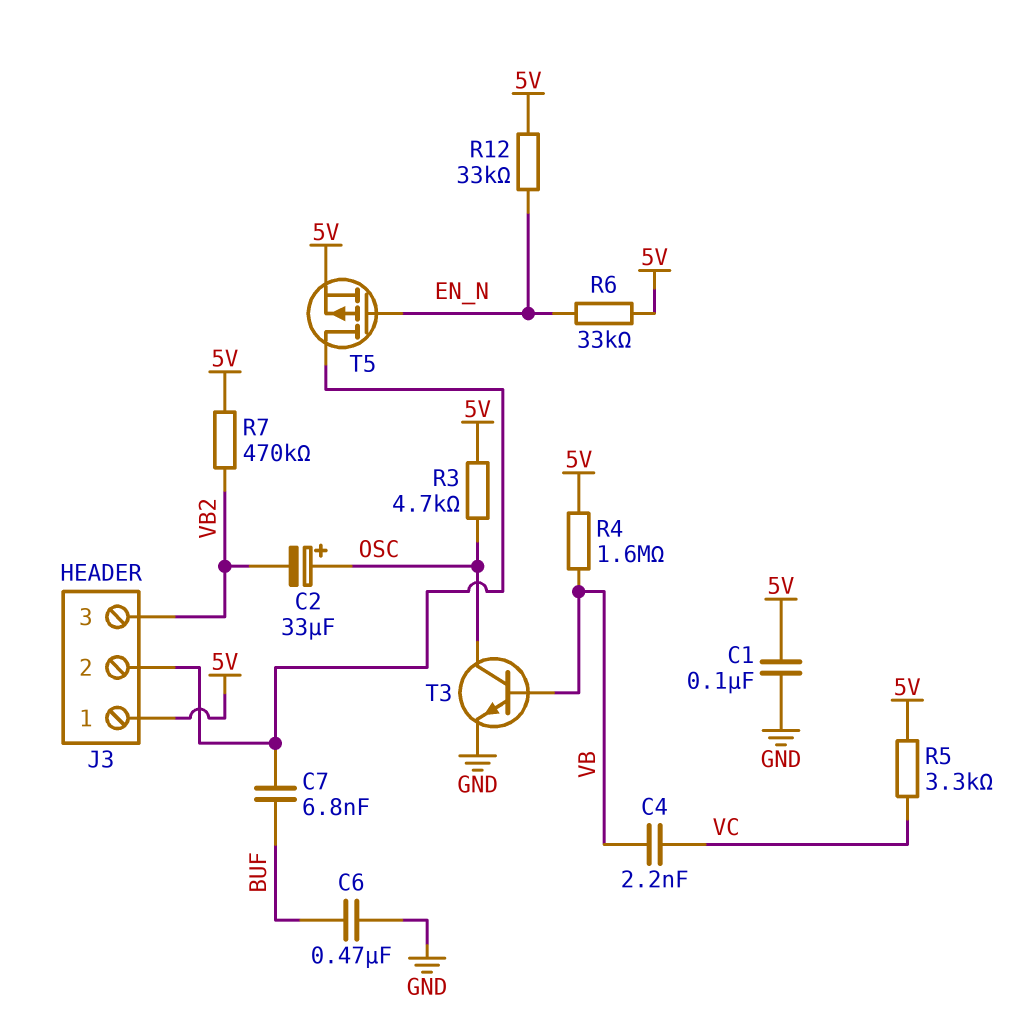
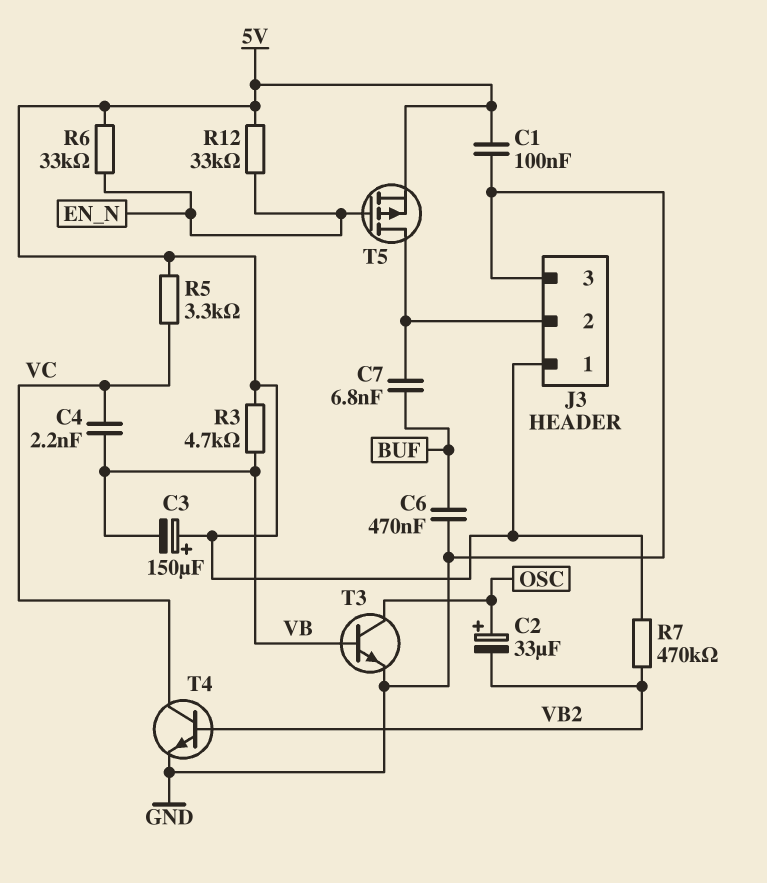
C3: none -> 150uF (plus 5V, minus VB)
J3 pin 3: VB2 -> GND
R3: 4.7k (5V, OSC) -> 4.7k (5V, VB)
R4: 1.6M (5V, VB) -> none
T4: none -> NPN (B VB2, C VC, E GND)

